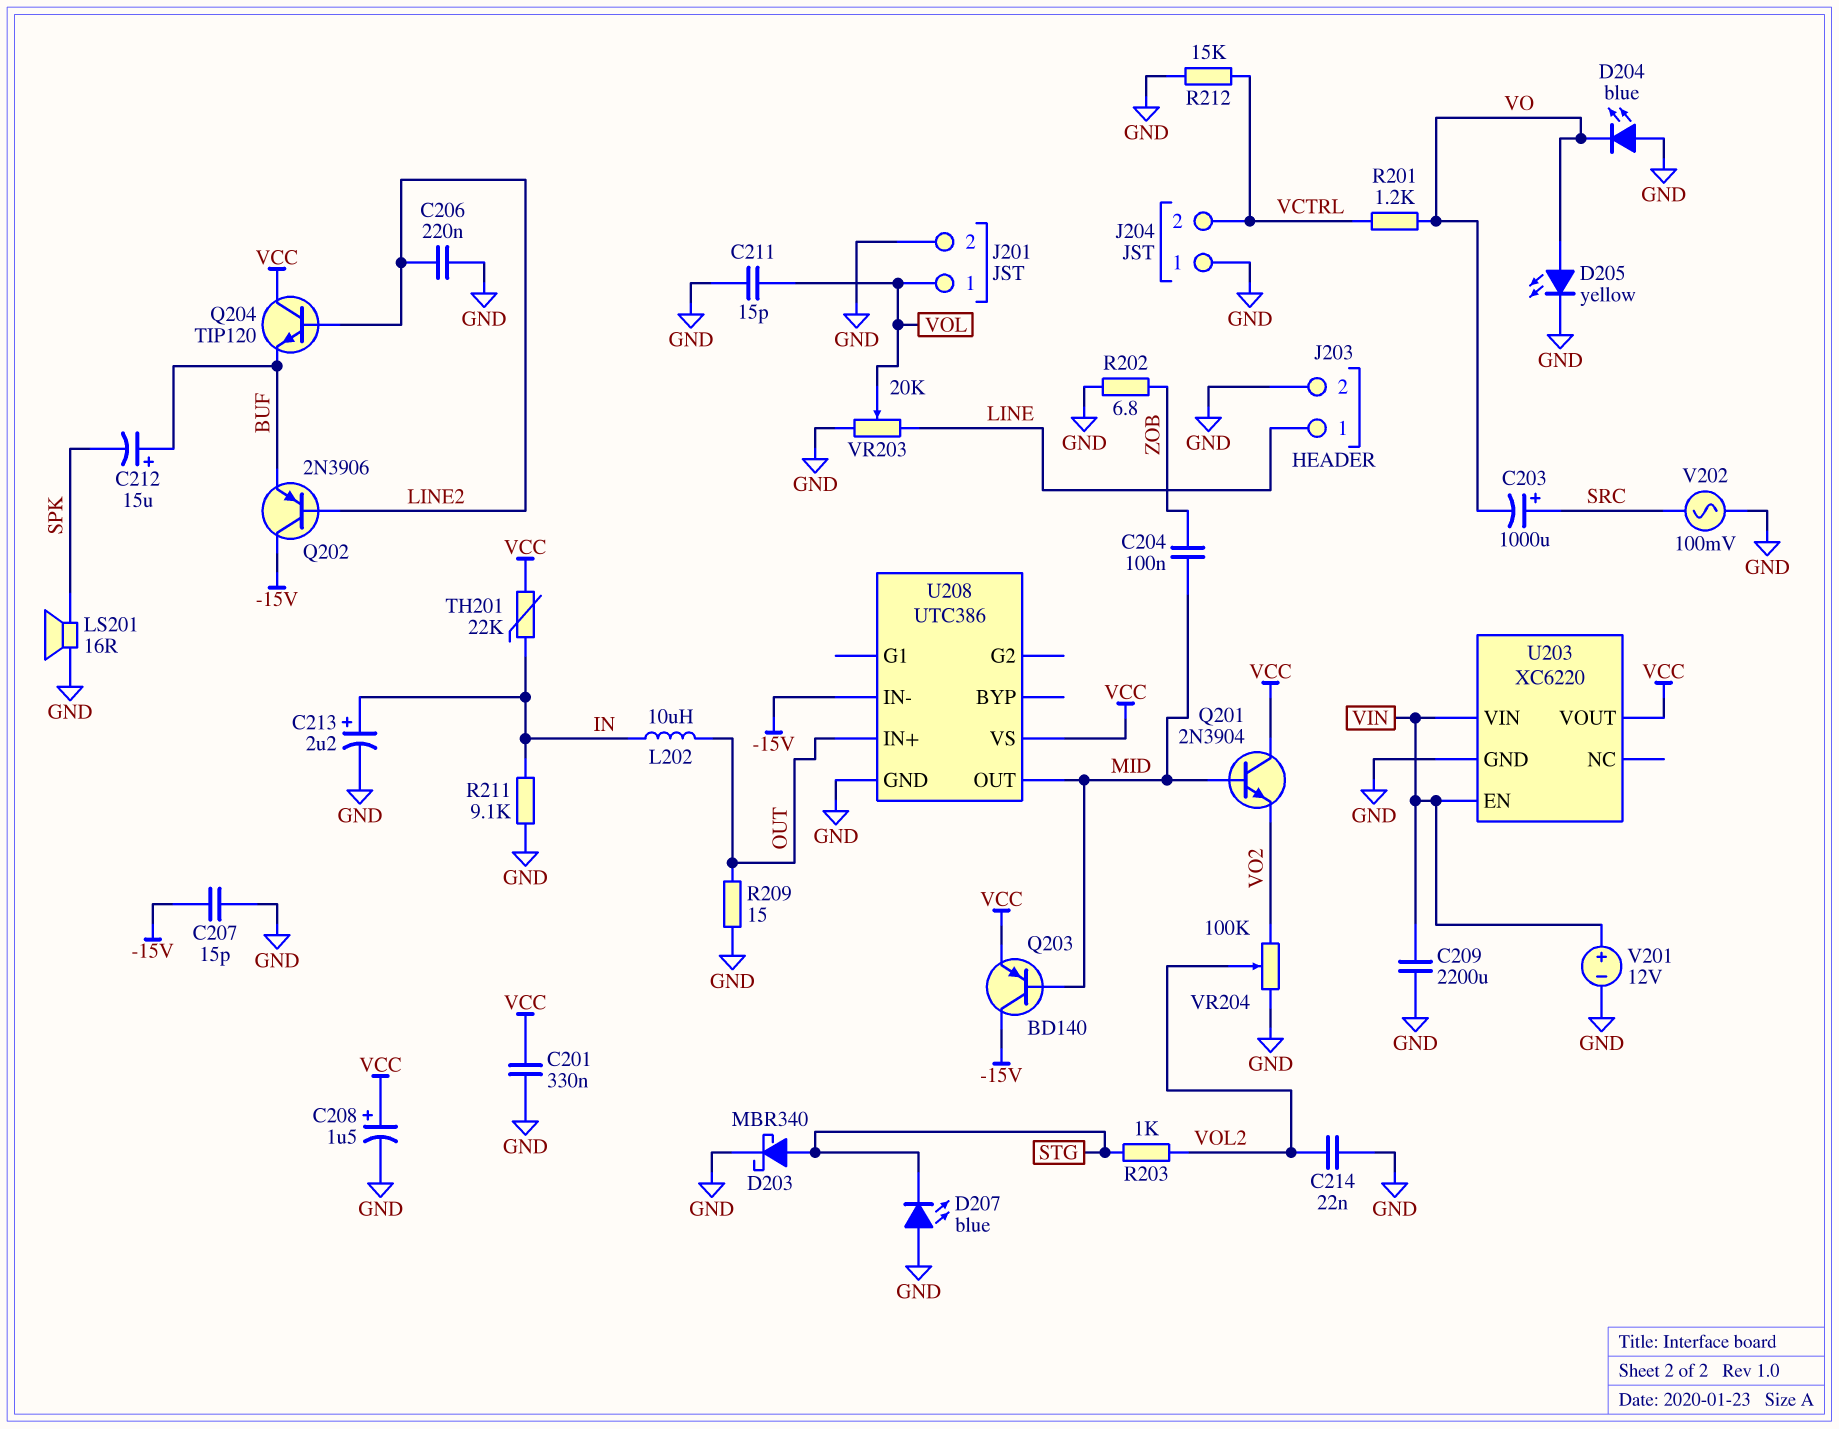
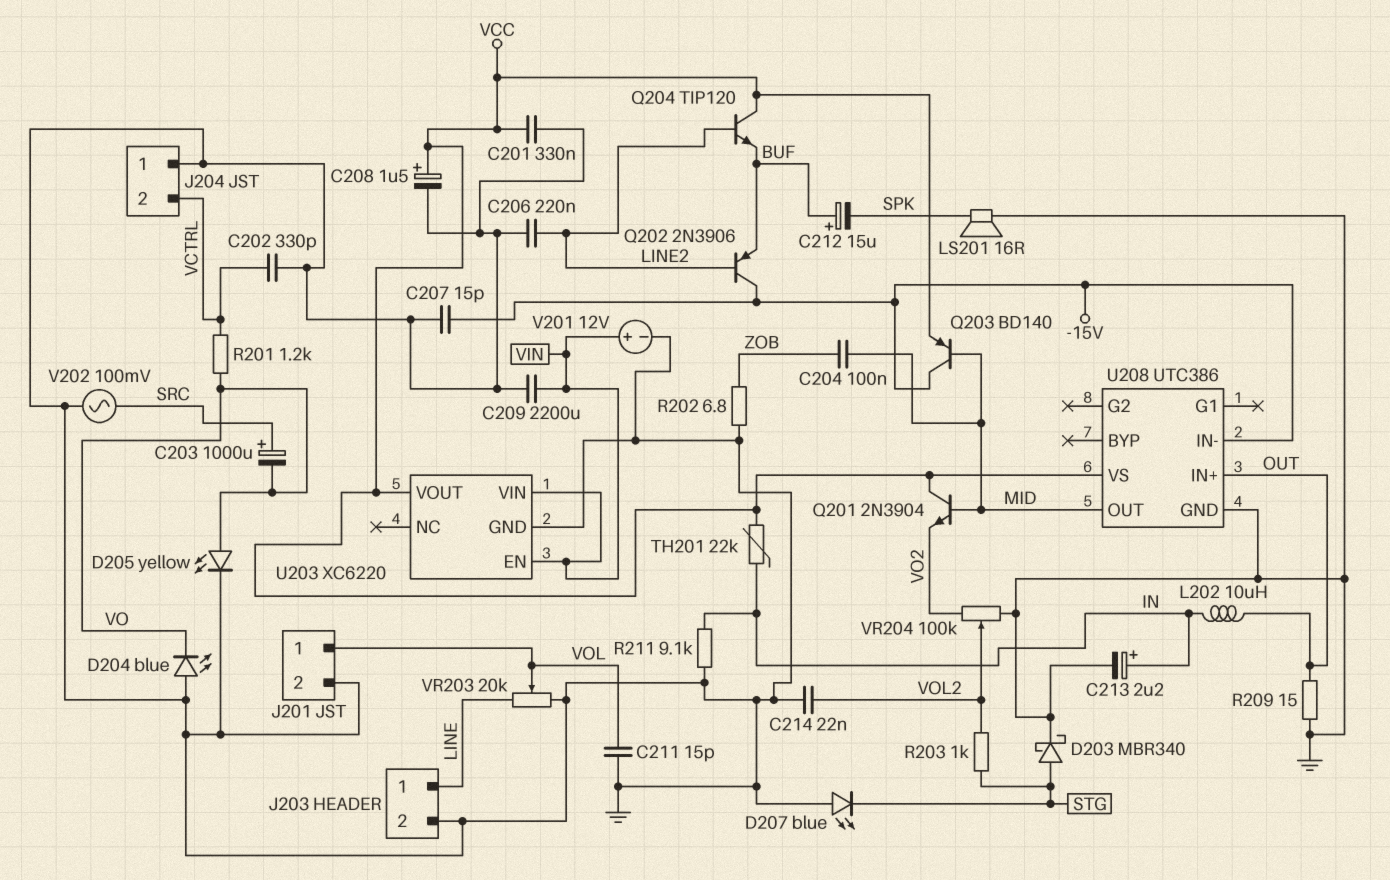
C202: none -> 330pF (GND, VCTRL)
R212: 15k (GND, VCTRL) -> none

